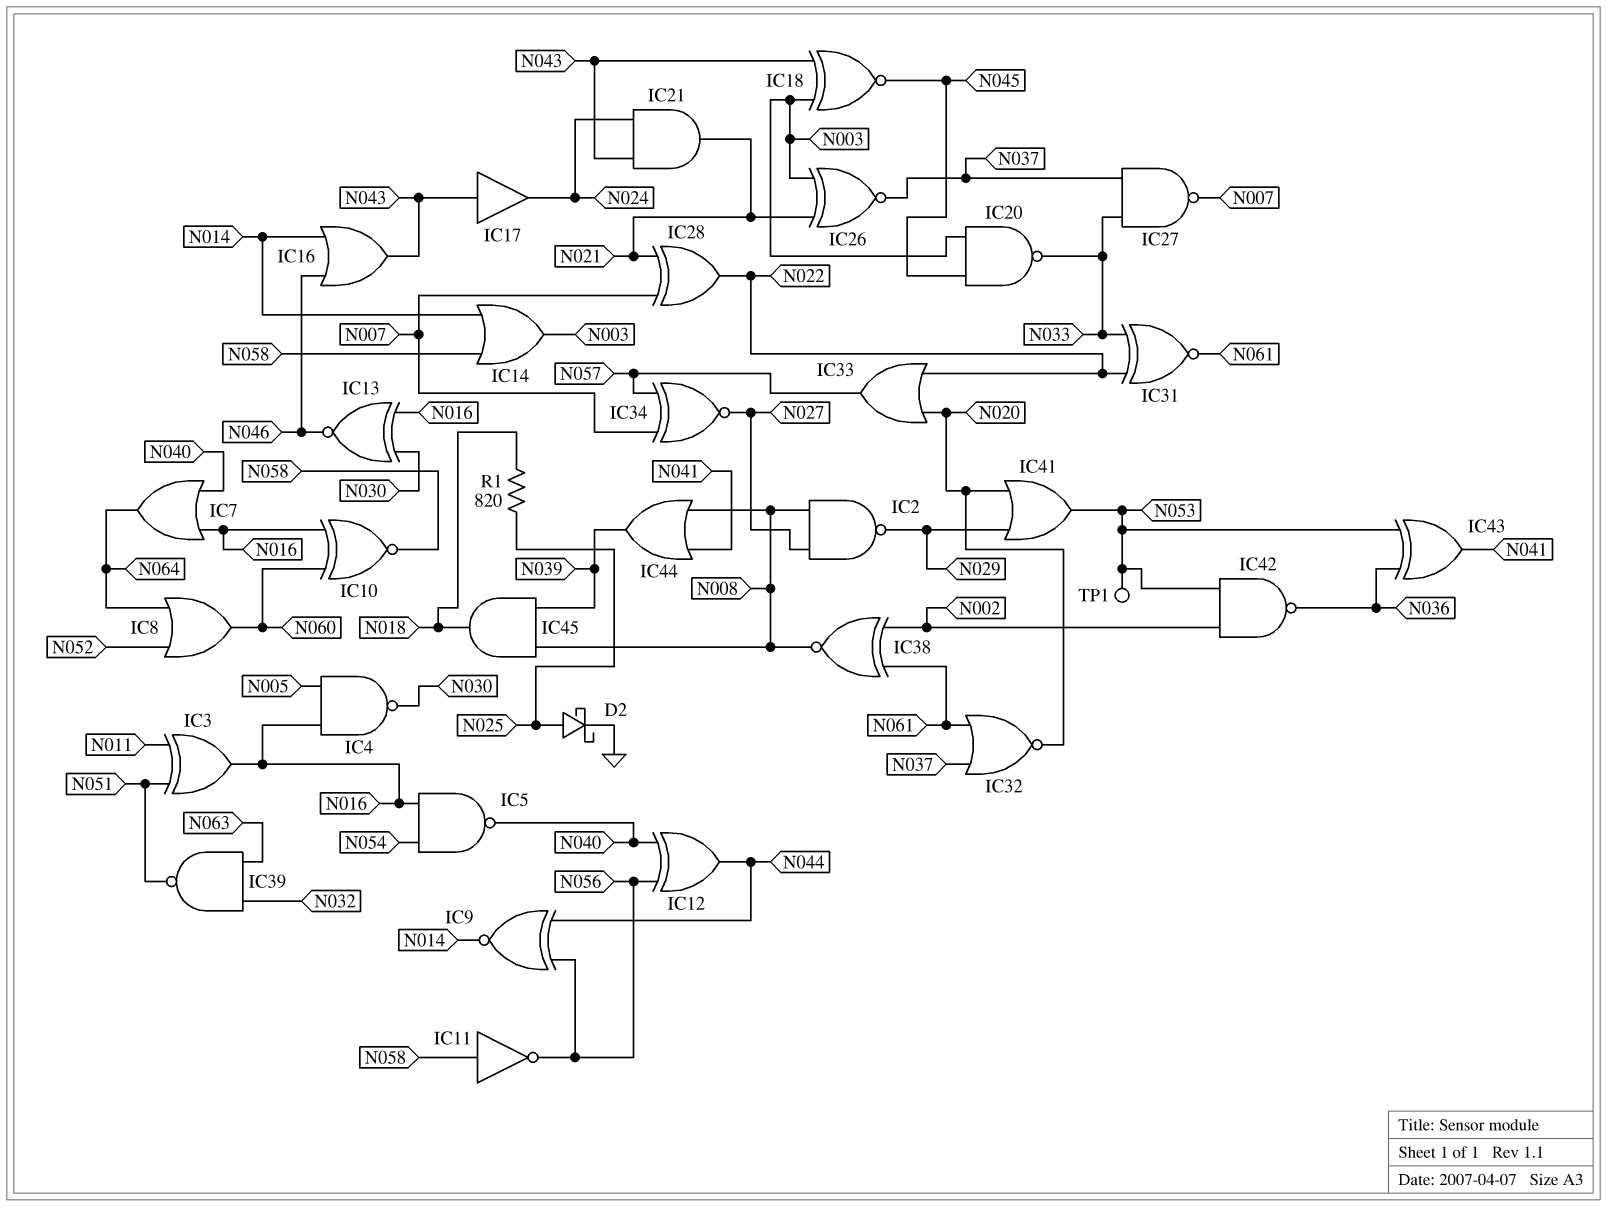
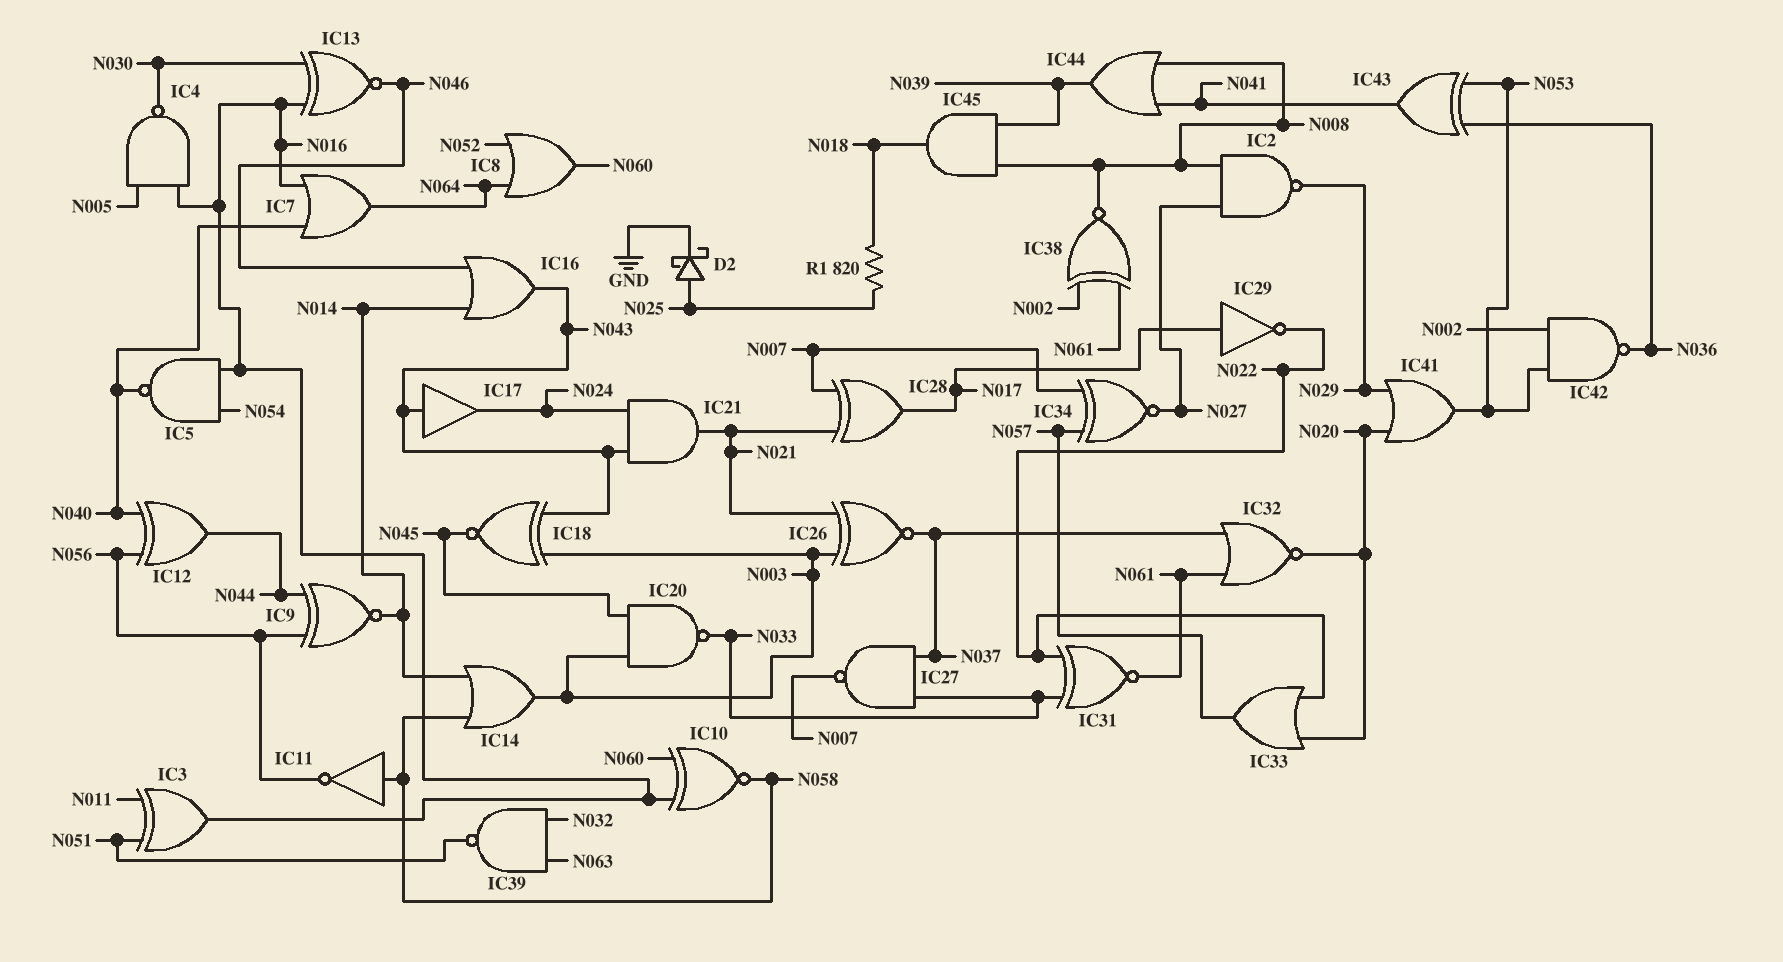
IC28: XOR (in N007, in N021, out N022) -> XOR (in N007, in N021, out N017)
IC29: none -> NOT (in N017, out N022)
TP1: test point (N053) -> none

